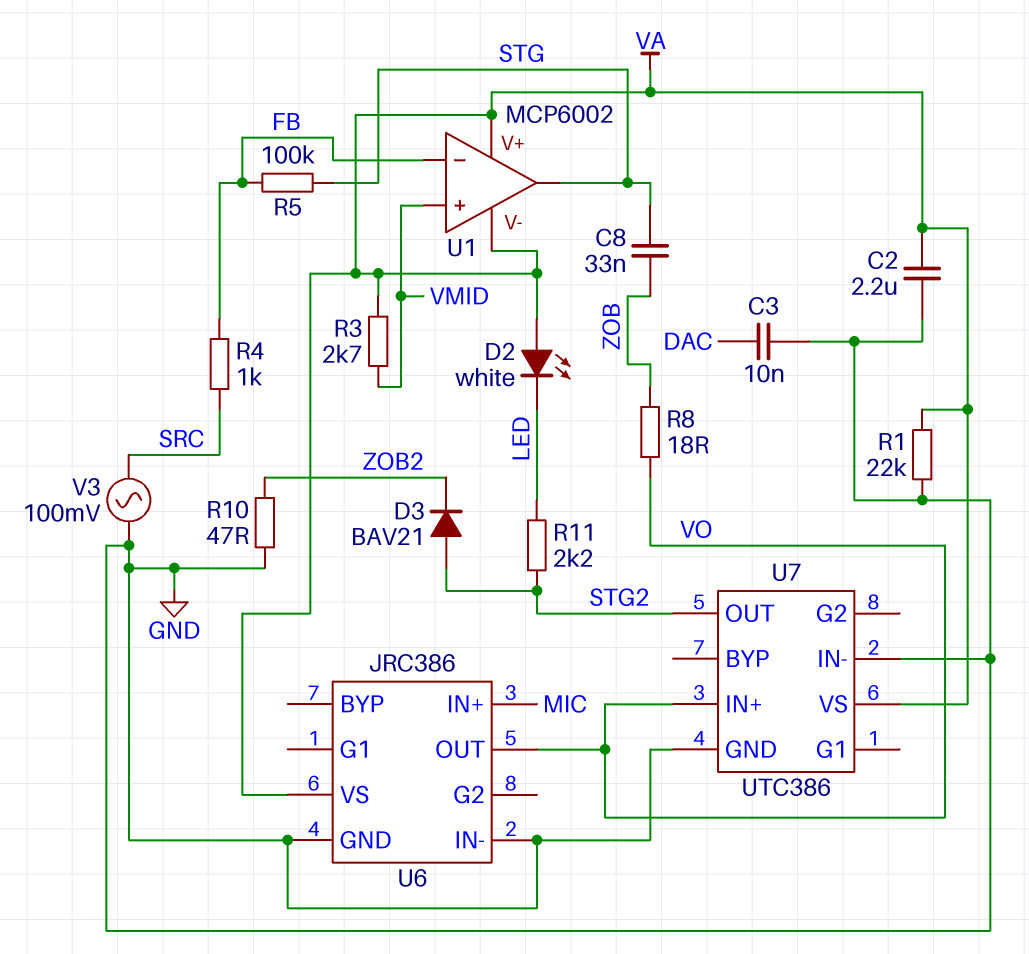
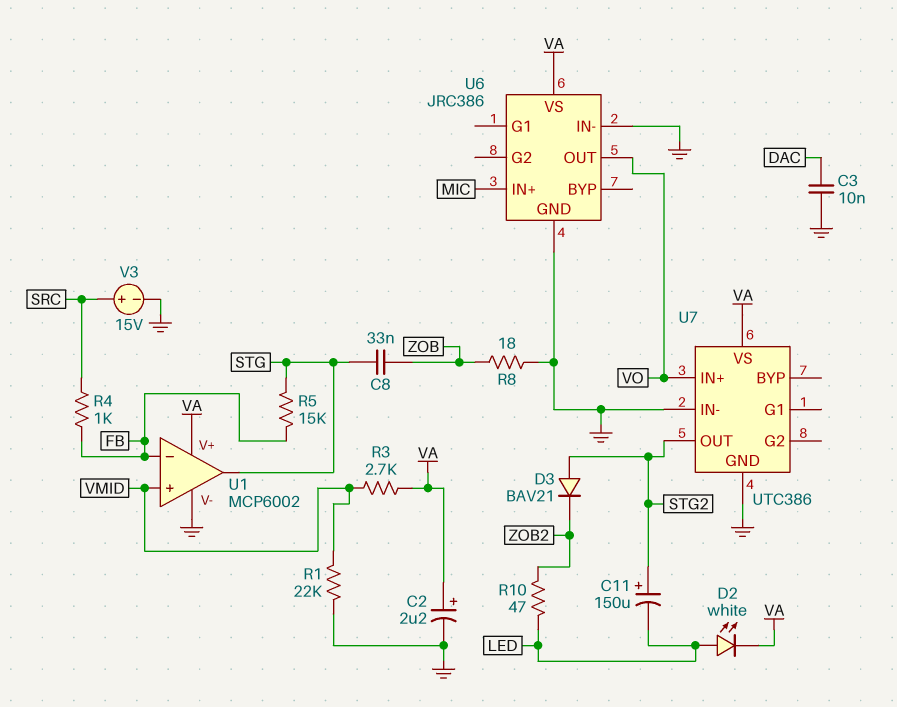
C2: 2.2uF (GND, VA) -> 2.2uF (plus VA, minus GND)
C11: none -> 150uF (plus STG2, minus LED)
D2: LED white (A VA, K LED) -> LED white (A LED, K VA)
R1: 22k (GND, VA) -> 22k (GND, VMID)
R5: 100k (FB, STG) -> 15k (FB, STG)
R8: 18 (VO, ZOB) -> 18 (GND, ZOB)
R10: 47 (GND, ZOB2) -> 47 (LED, ZOB2)
R11: 2.2k (LED, STG2) -> none
U1 pin V-: VA -> GND
V3: AC 100mV (GND, SRC) -> 15V (plus SRC, minus GND)

